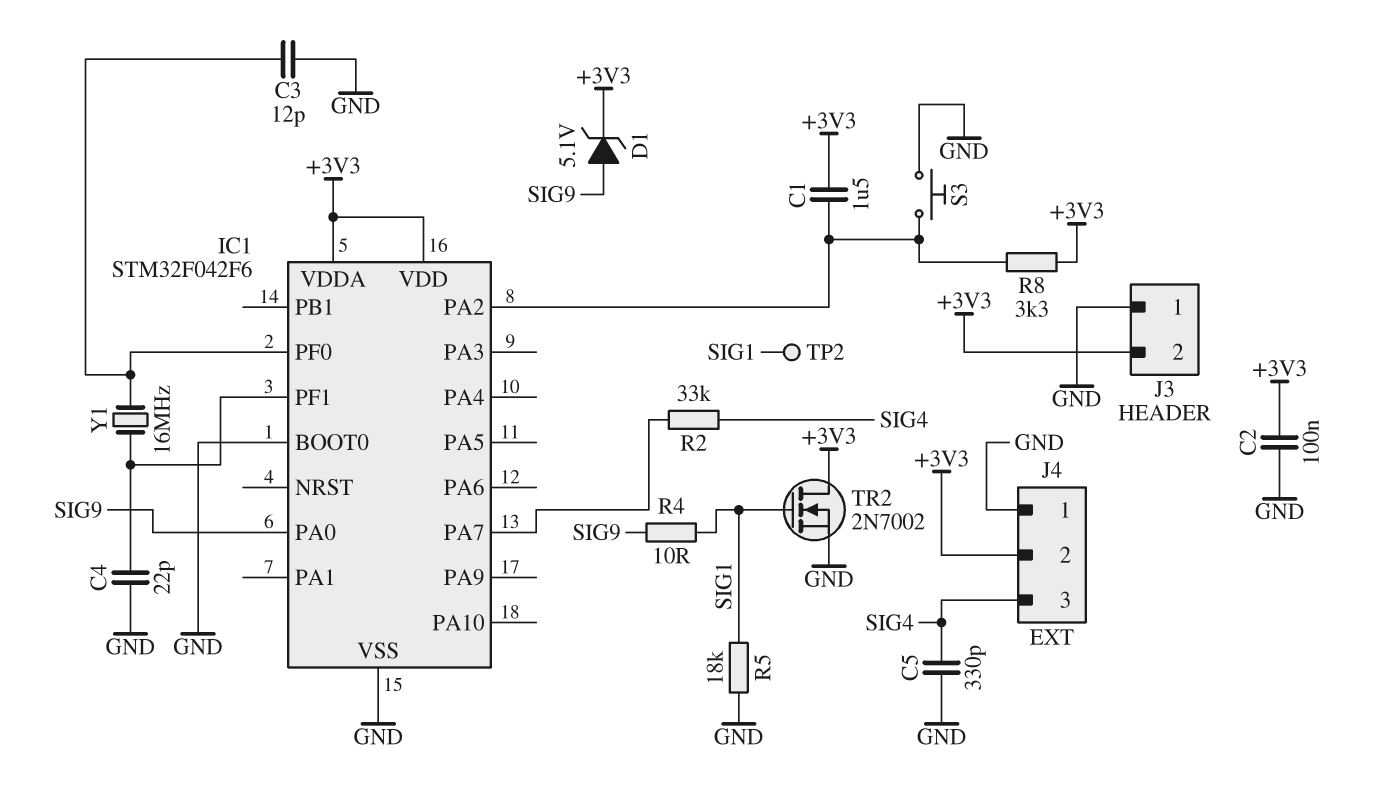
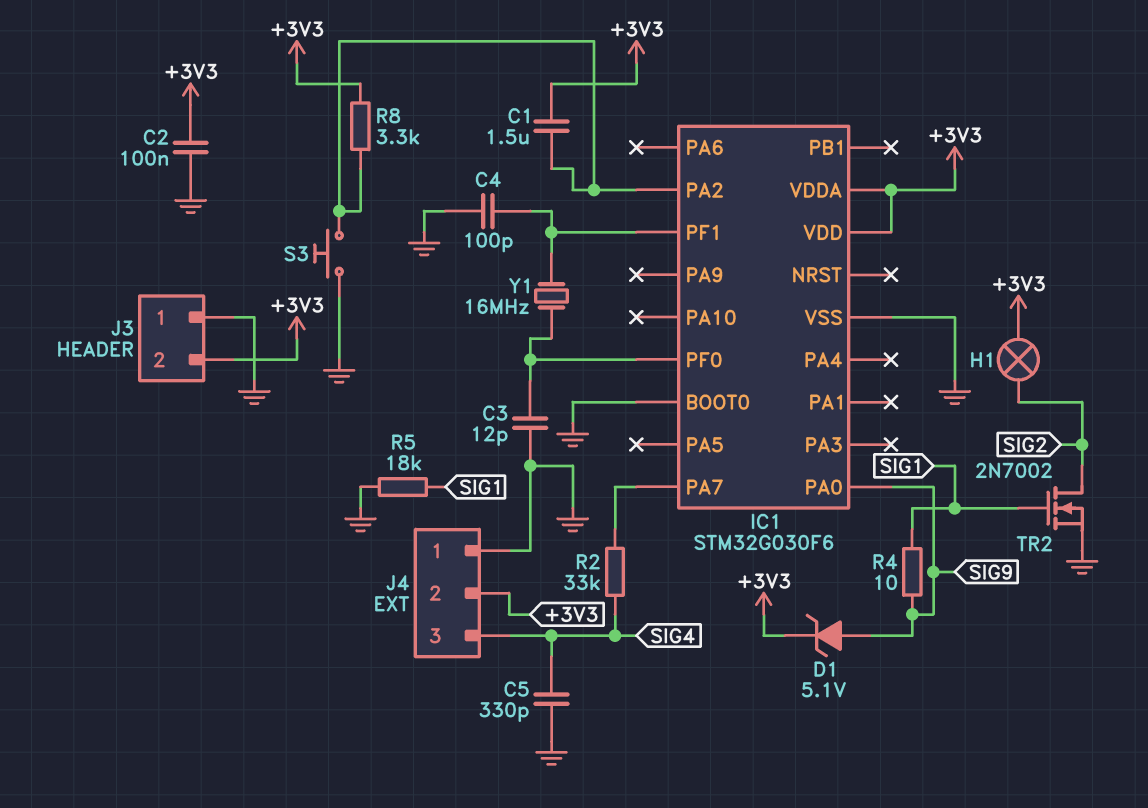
C4: 22pF (GND, IC1/PF1) -> 100pF (GND, IC1/PF1)
H1: none -> lamp (+3V3, SIG2)
IC1: STM32F042F6 -> STM32G030F6
TP2: test point (SIG1) -> none
TR2: NMOS 2N7002 (G SIG1, D +3V3, S GND) -> NMOS 2N7002 (G SIG1, D SIG2, S GND)

